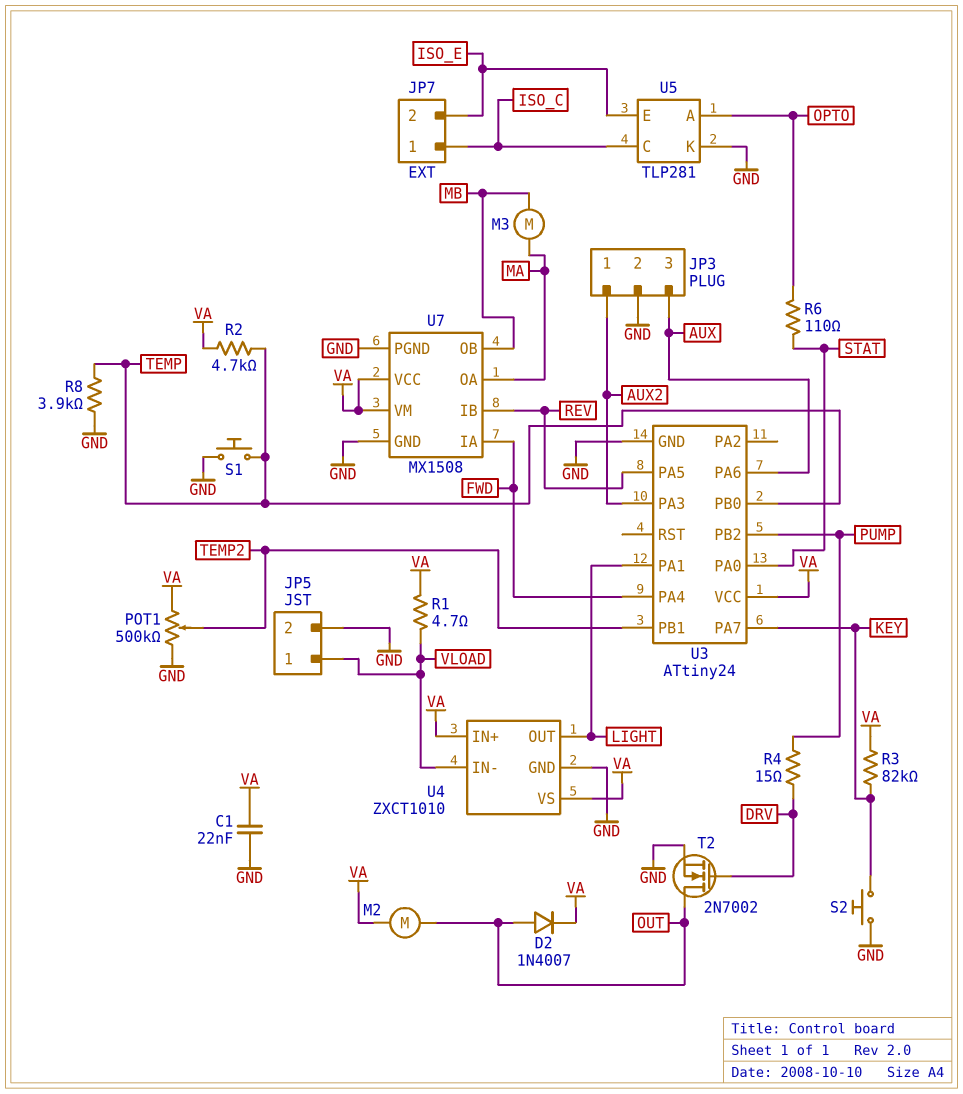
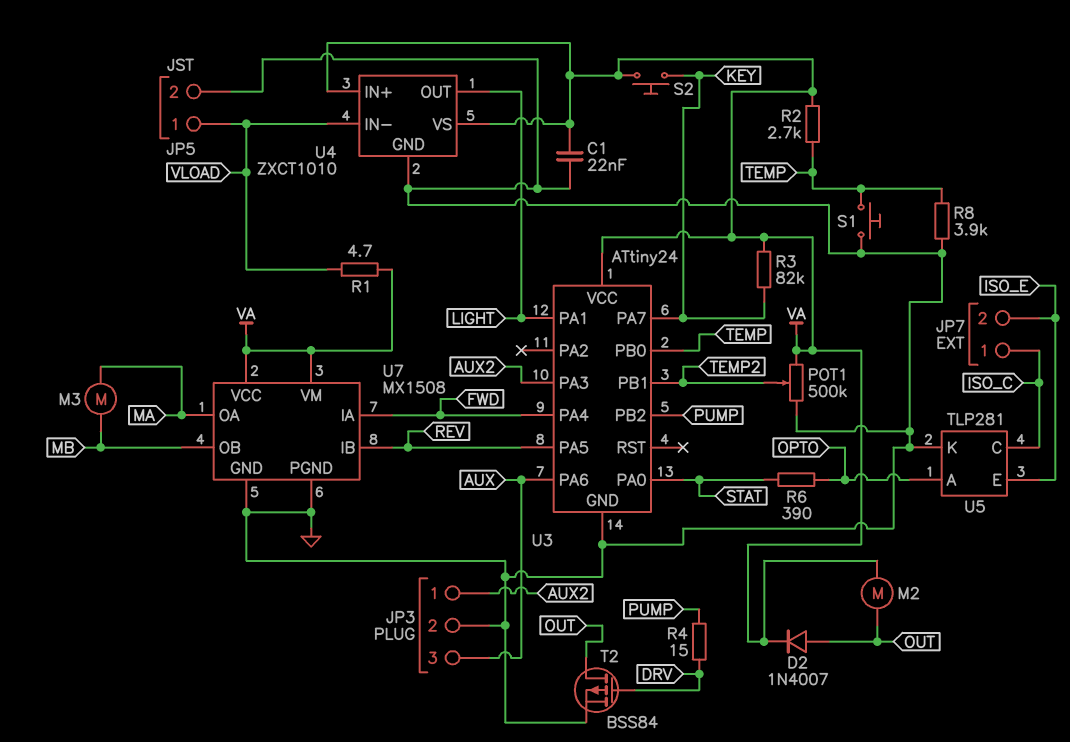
R2: 4.7k (TEMP, VA) -> 2.7k (TEMP, VA)
R6: 110 (OPTO, STAT) -> 390 (OPTO, STAT)
S2: button (GND, KEY) -> button (KEY, VA)
T2: NMOS 2N7002 (G DRV, D OUT, S GND) -> PMOS BSS84 (G DRV, D OUT, S GND)

